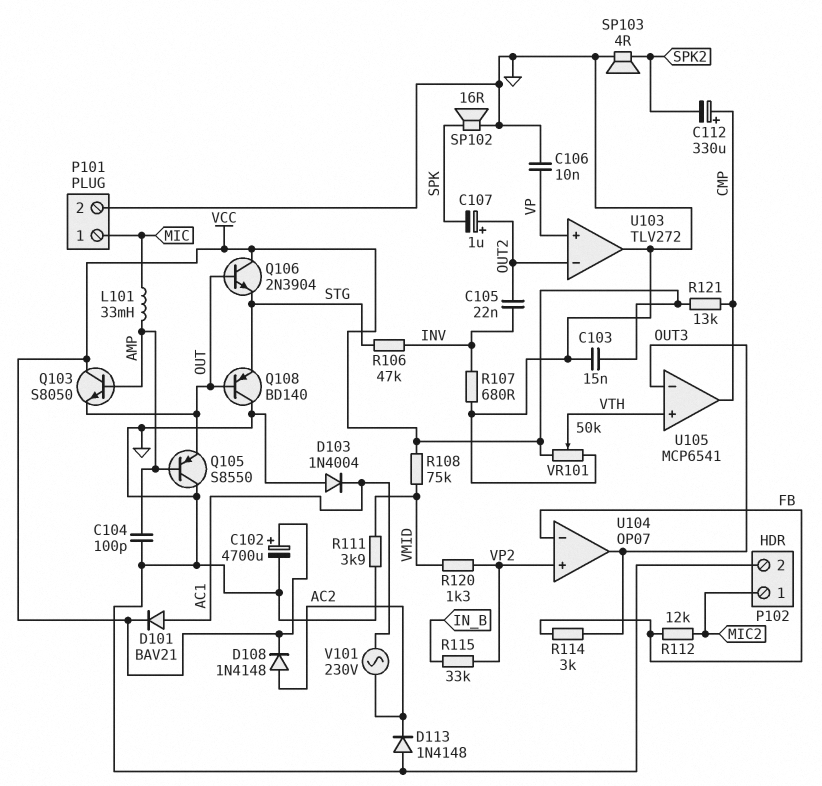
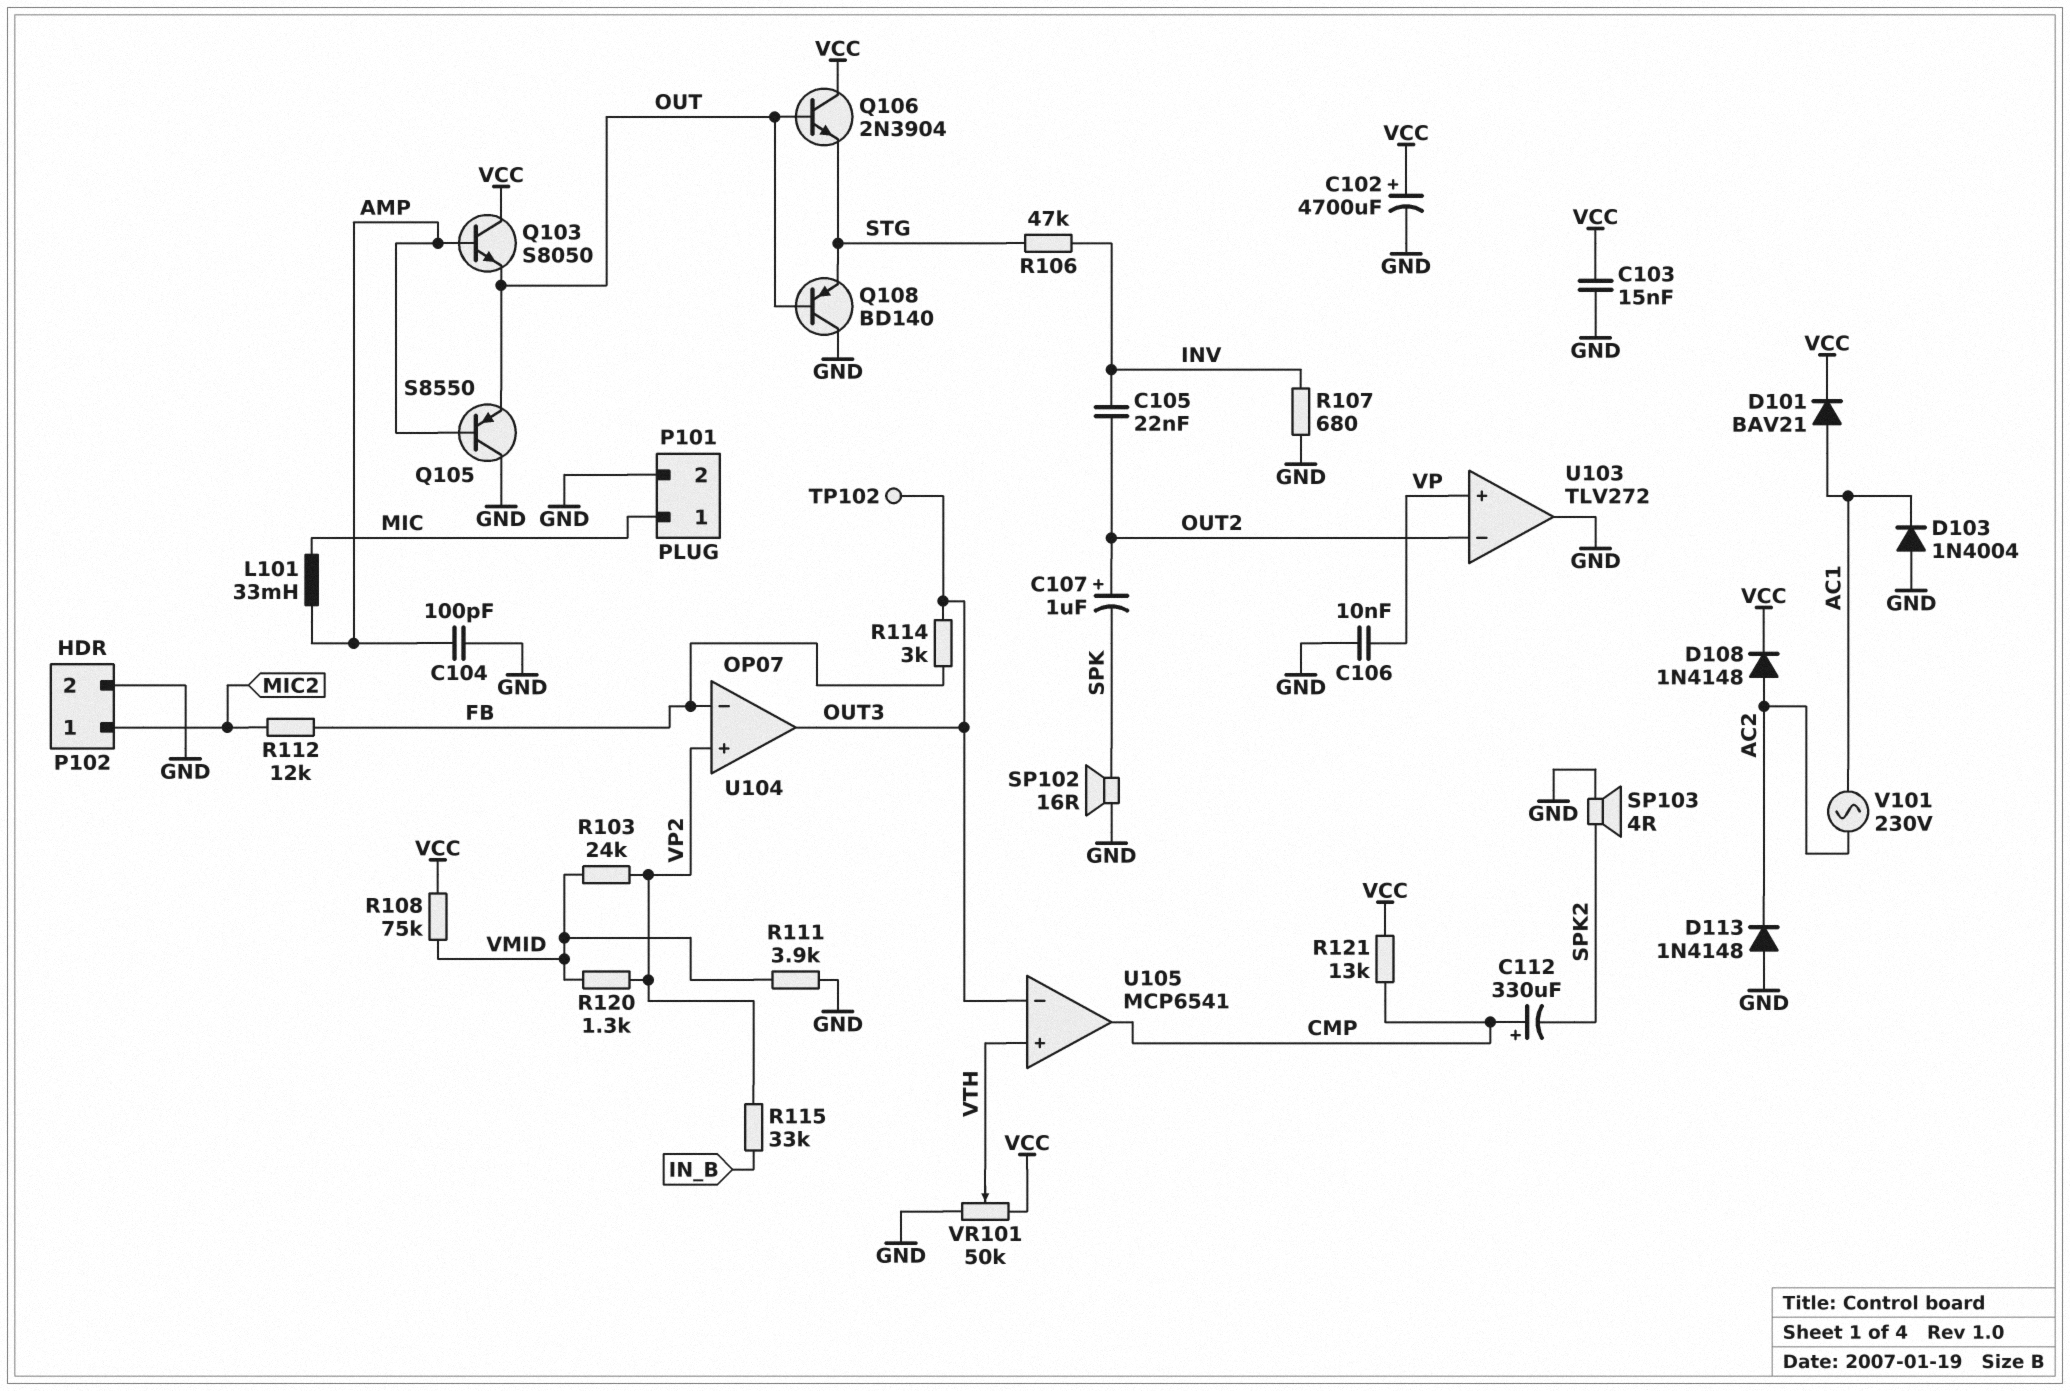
R103: none -> 24k (VMID, VP2)
TP102: none -> test point (OUT3)

